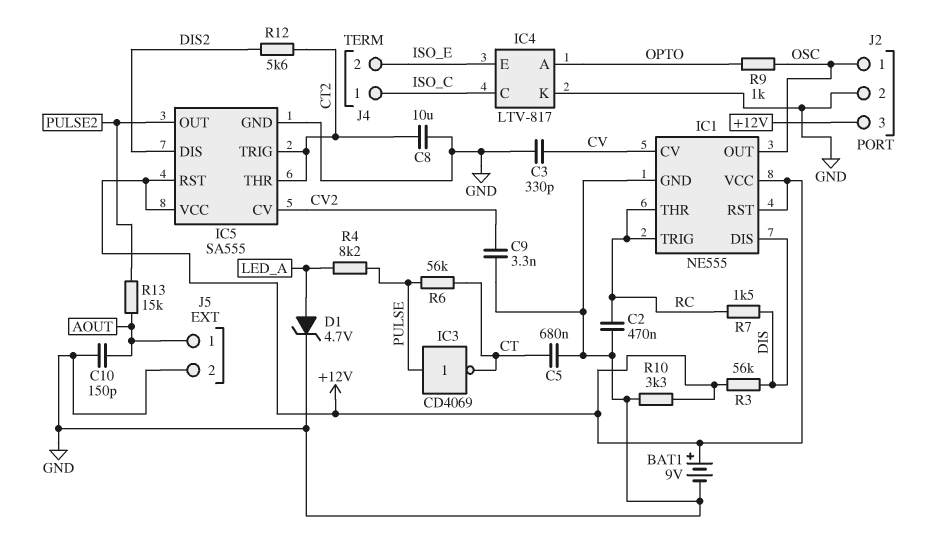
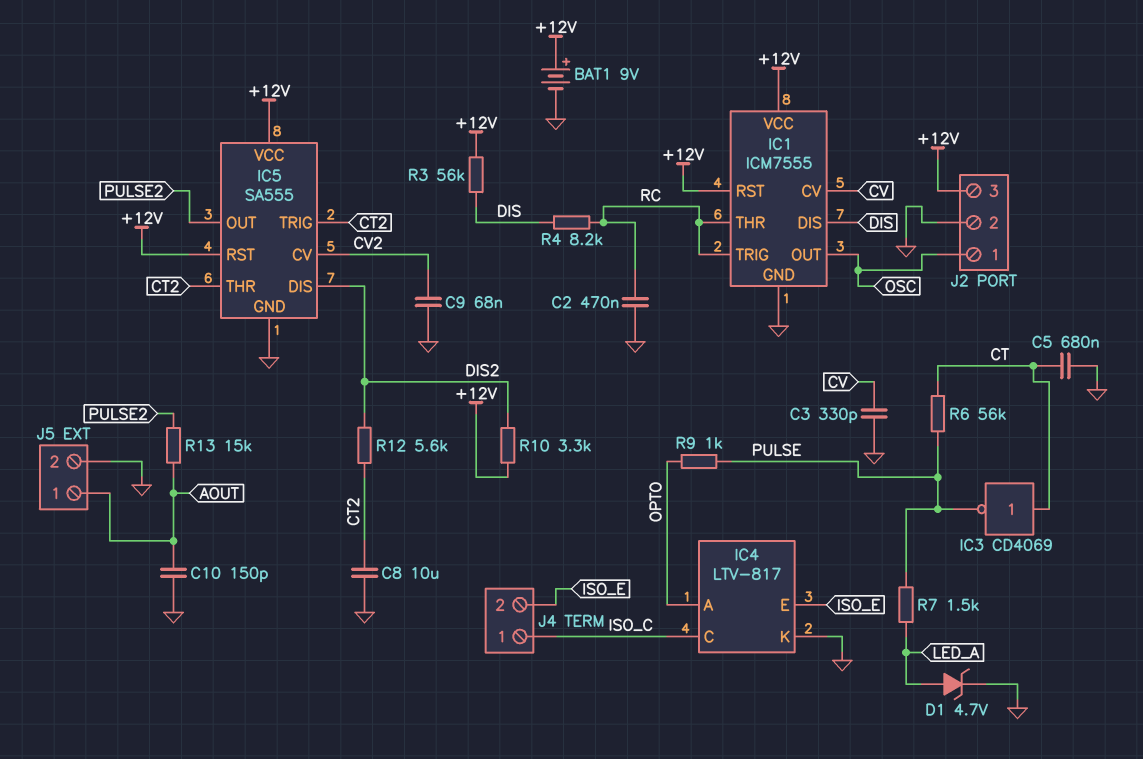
C9: 3.3nF (CV2, GND) -> 68nF (CV2, GND)
IC1: NE555 -> ICM7555
IC3: NOT CD4069 (in PULSE, out CT) -> NOT CD4069 (in CT, out PULSE)
R4: 8.2k (LED_A, PULSE) -> 8.2k (DIS, RC)
R7: 1.5k (DIS, RC) -> 1.5k (LED_A, PULSE)
R9: 1k (OPTO, OSC) -> 1k (OPTO, PULSE)
R10: 3.3k (+12V, GND) -> 3.3k (+12V, DIS2)

